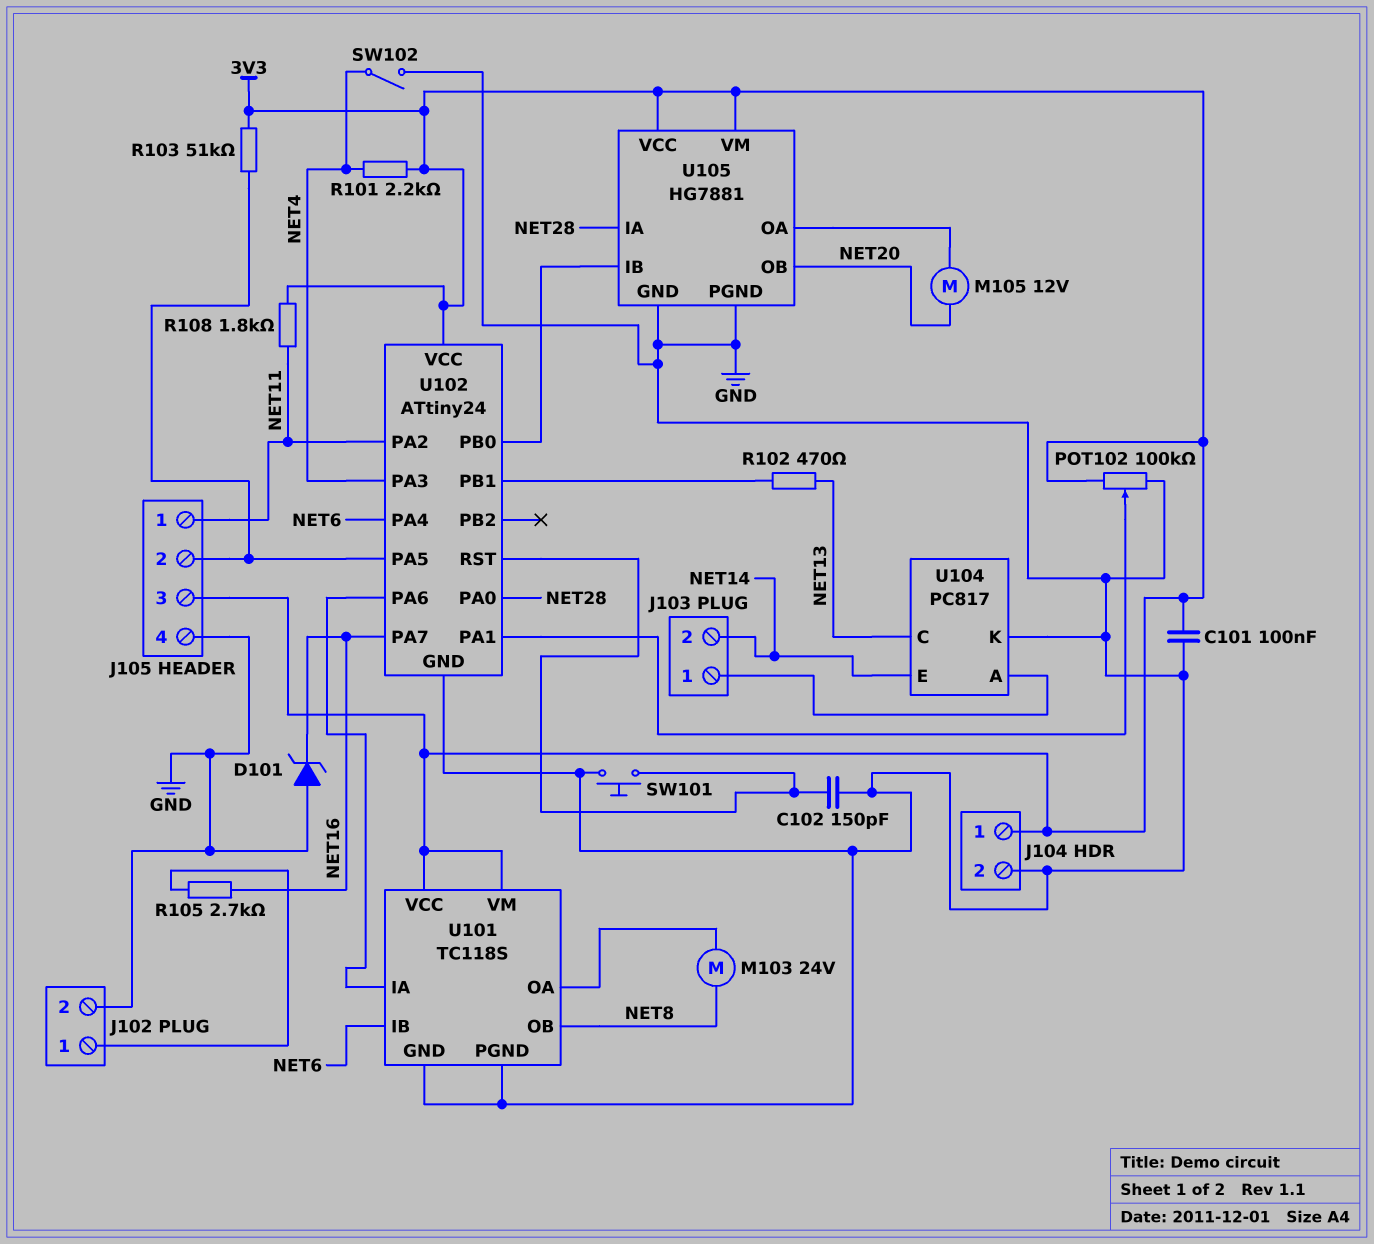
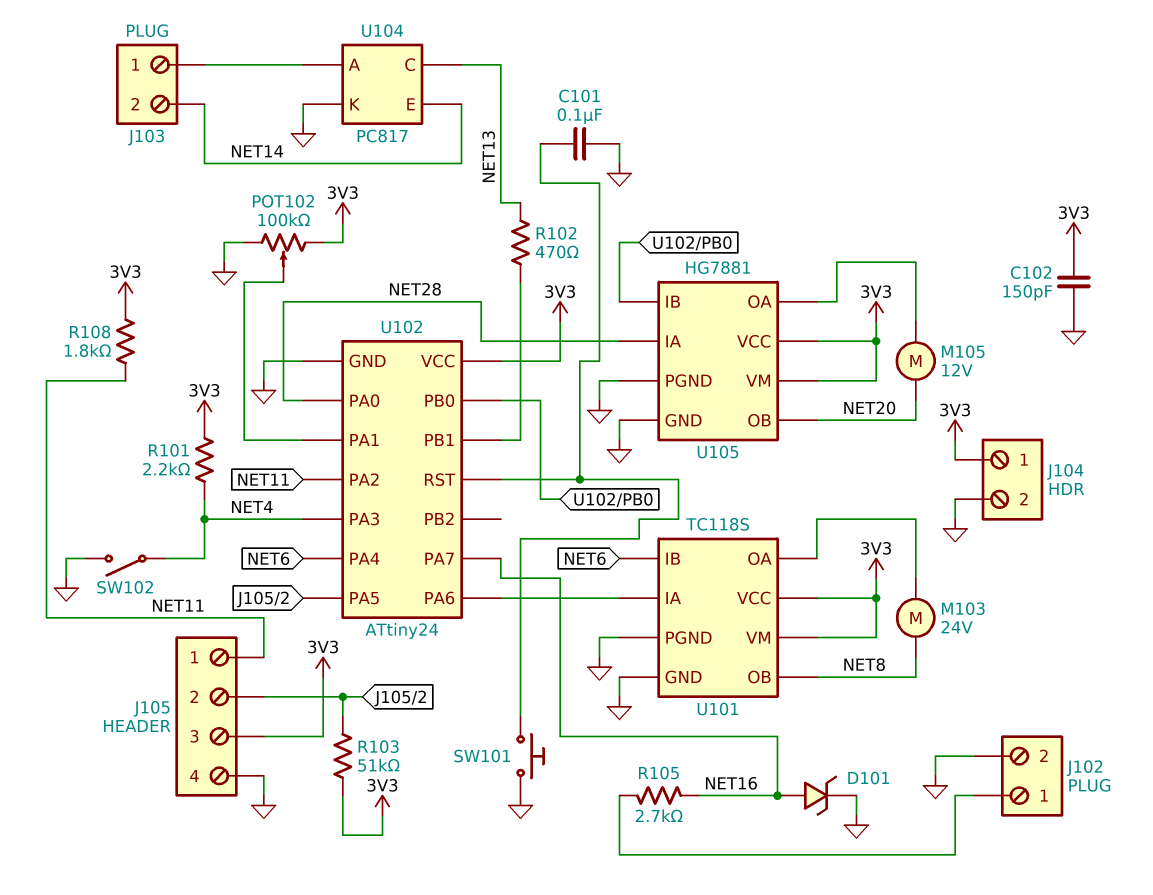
C101: 100nF (3V3, GND) -> 100nF (GND, U102/RST)
C102: 150pF (GND, U102/RST) -> 150pF (3V3, GND)
D101: zener (A GND, K NET16) -> zener (A NET16, K GND)

